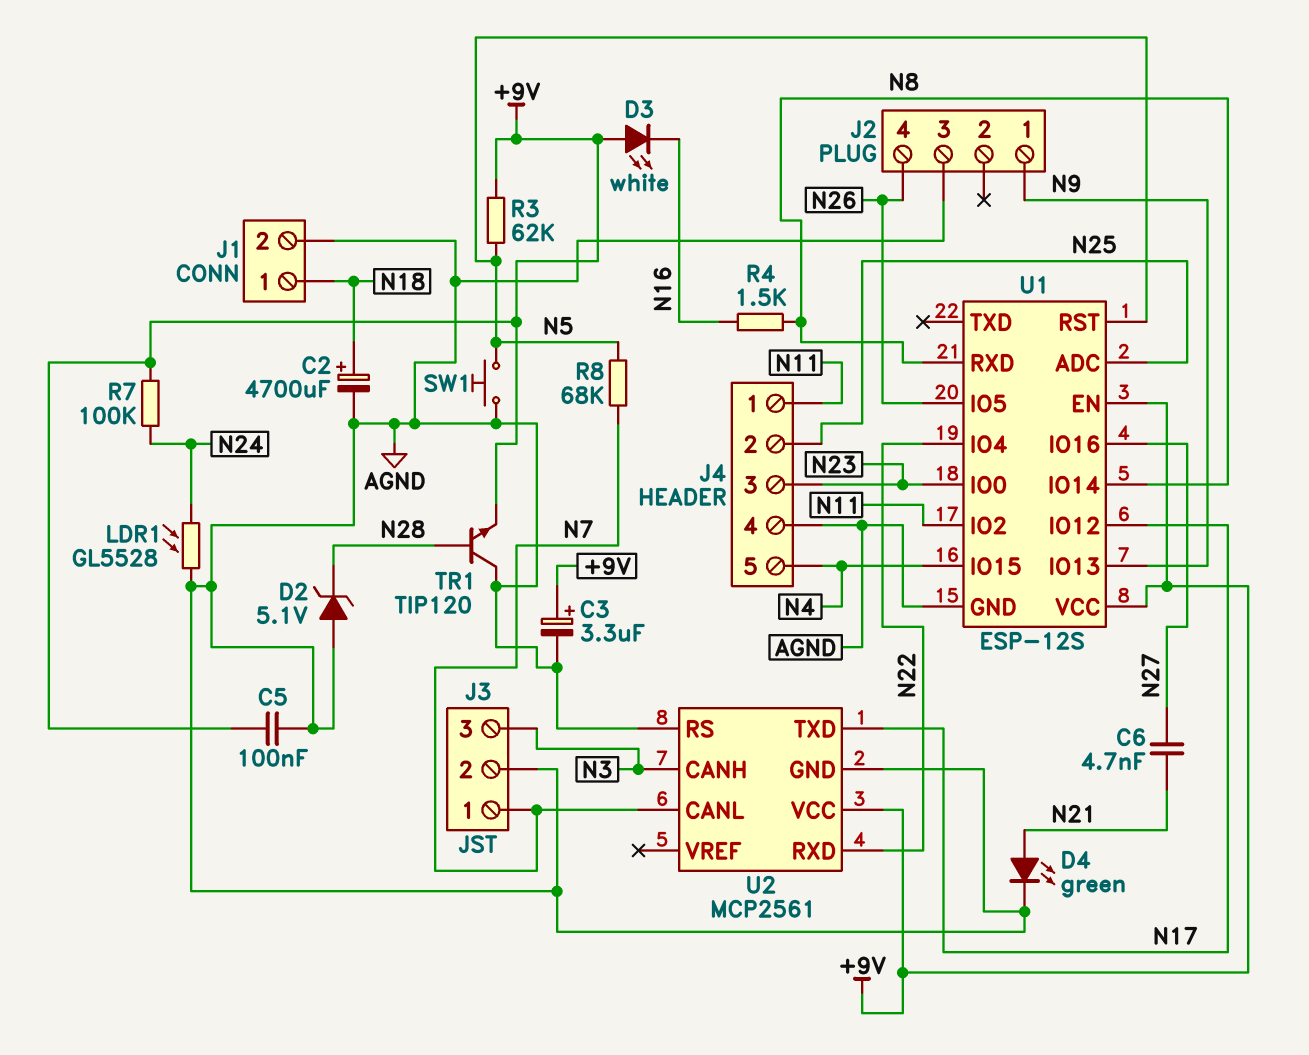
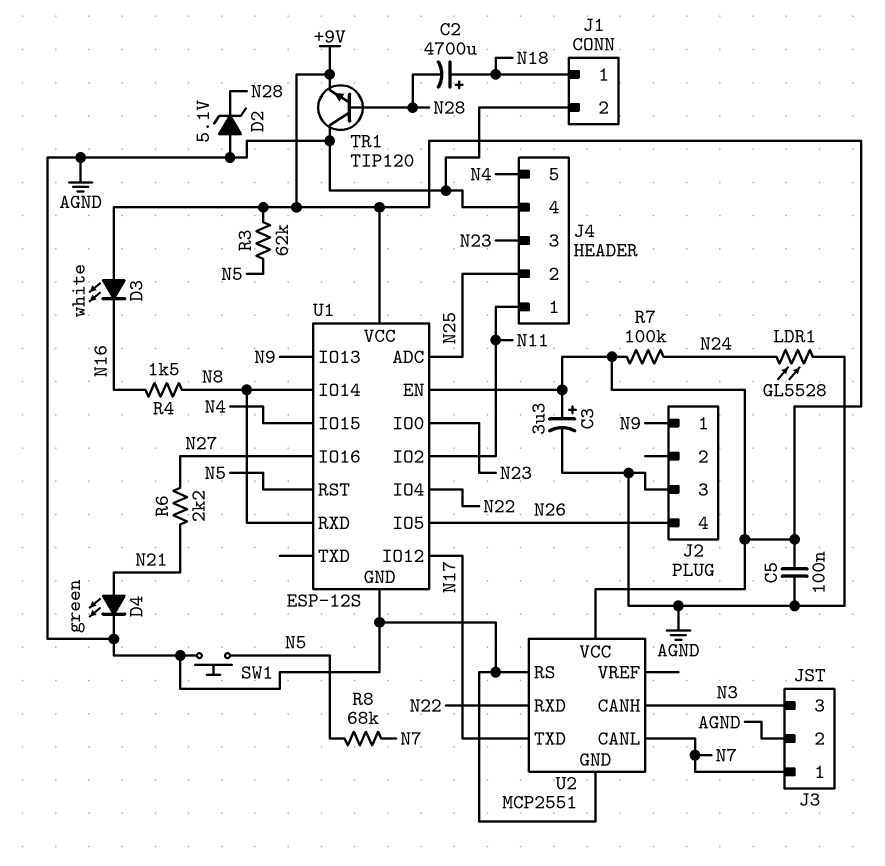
C2: 4700uF (plus N18, minus AGND) -> 4700uF (plus N18, minus N28)
C6: 4.7nF (N21, N27) -> none
R6: none -> 2.2k (N21, N27)
U2: MCP2561 -> MCP2551

